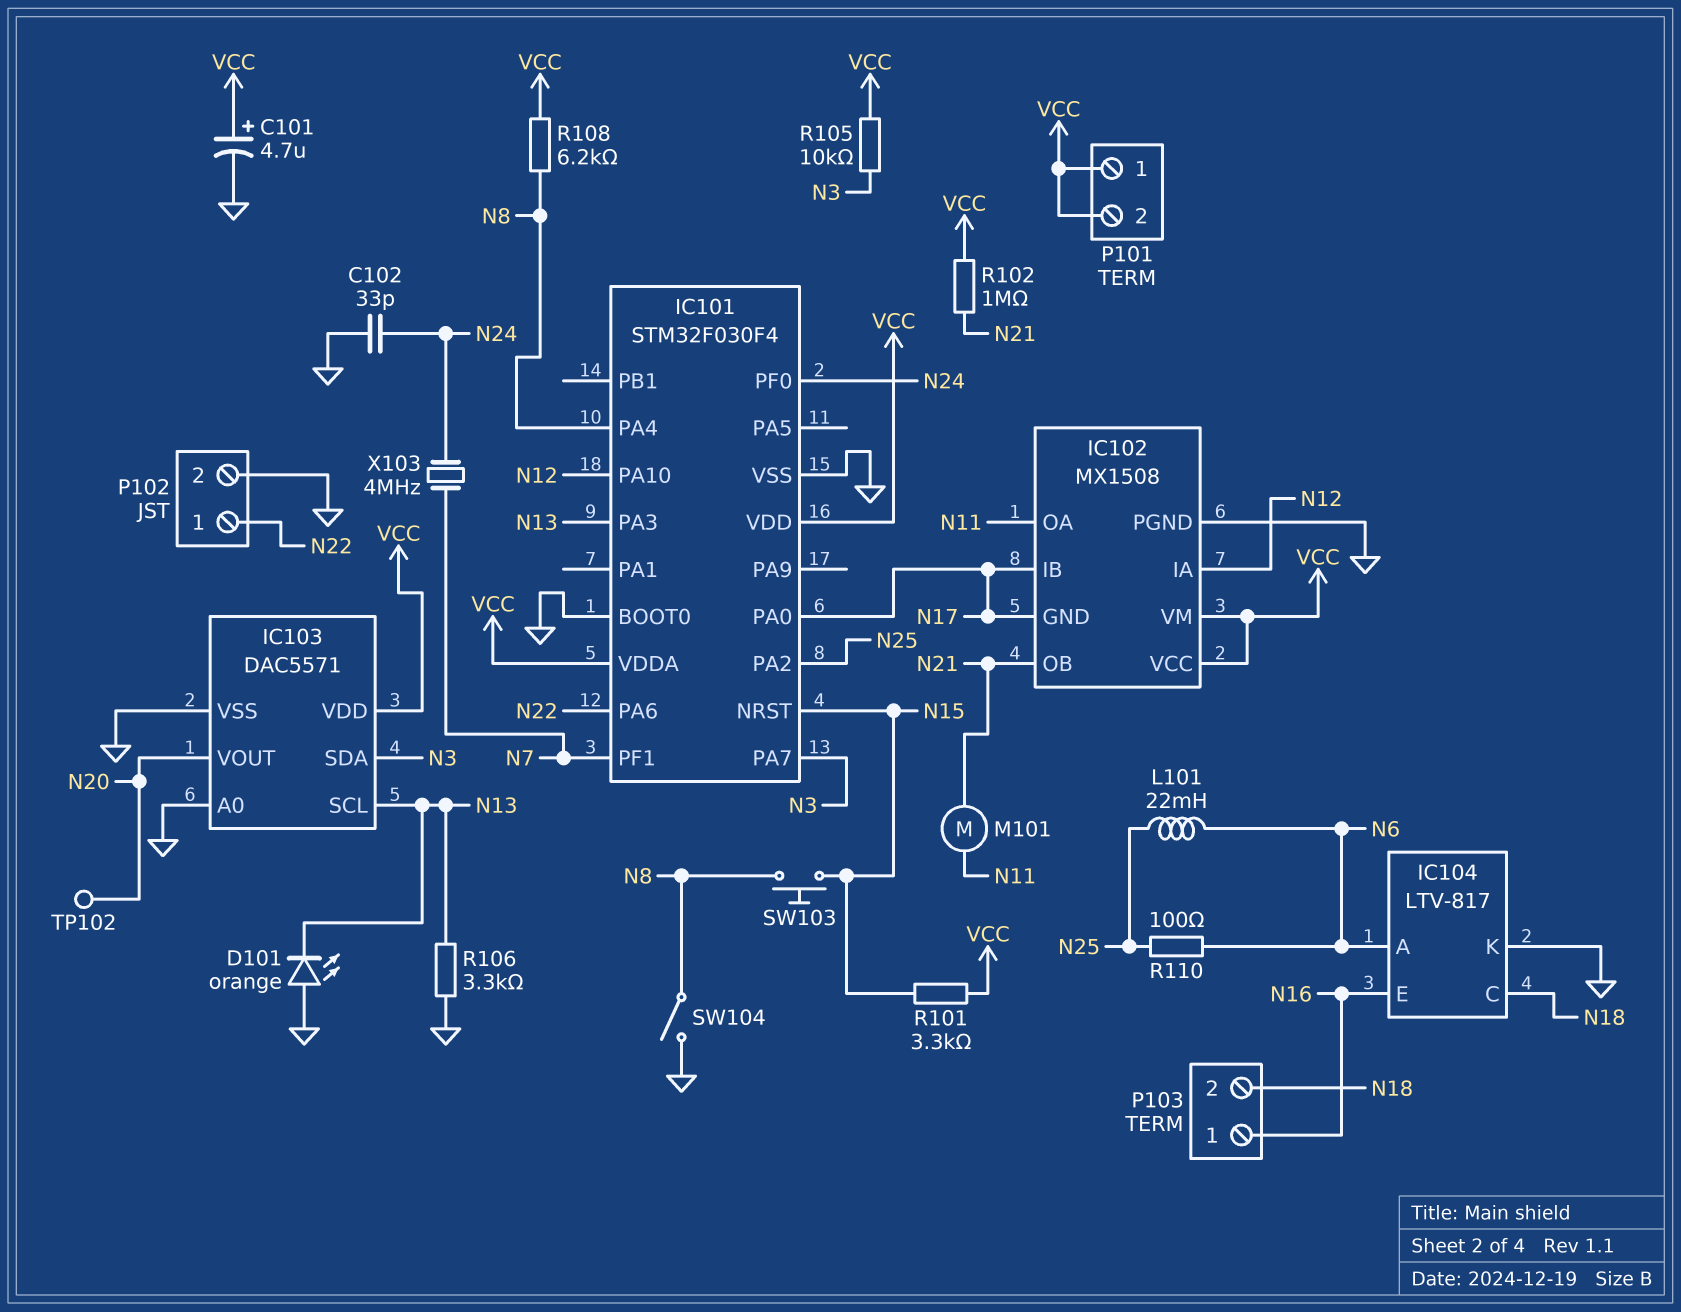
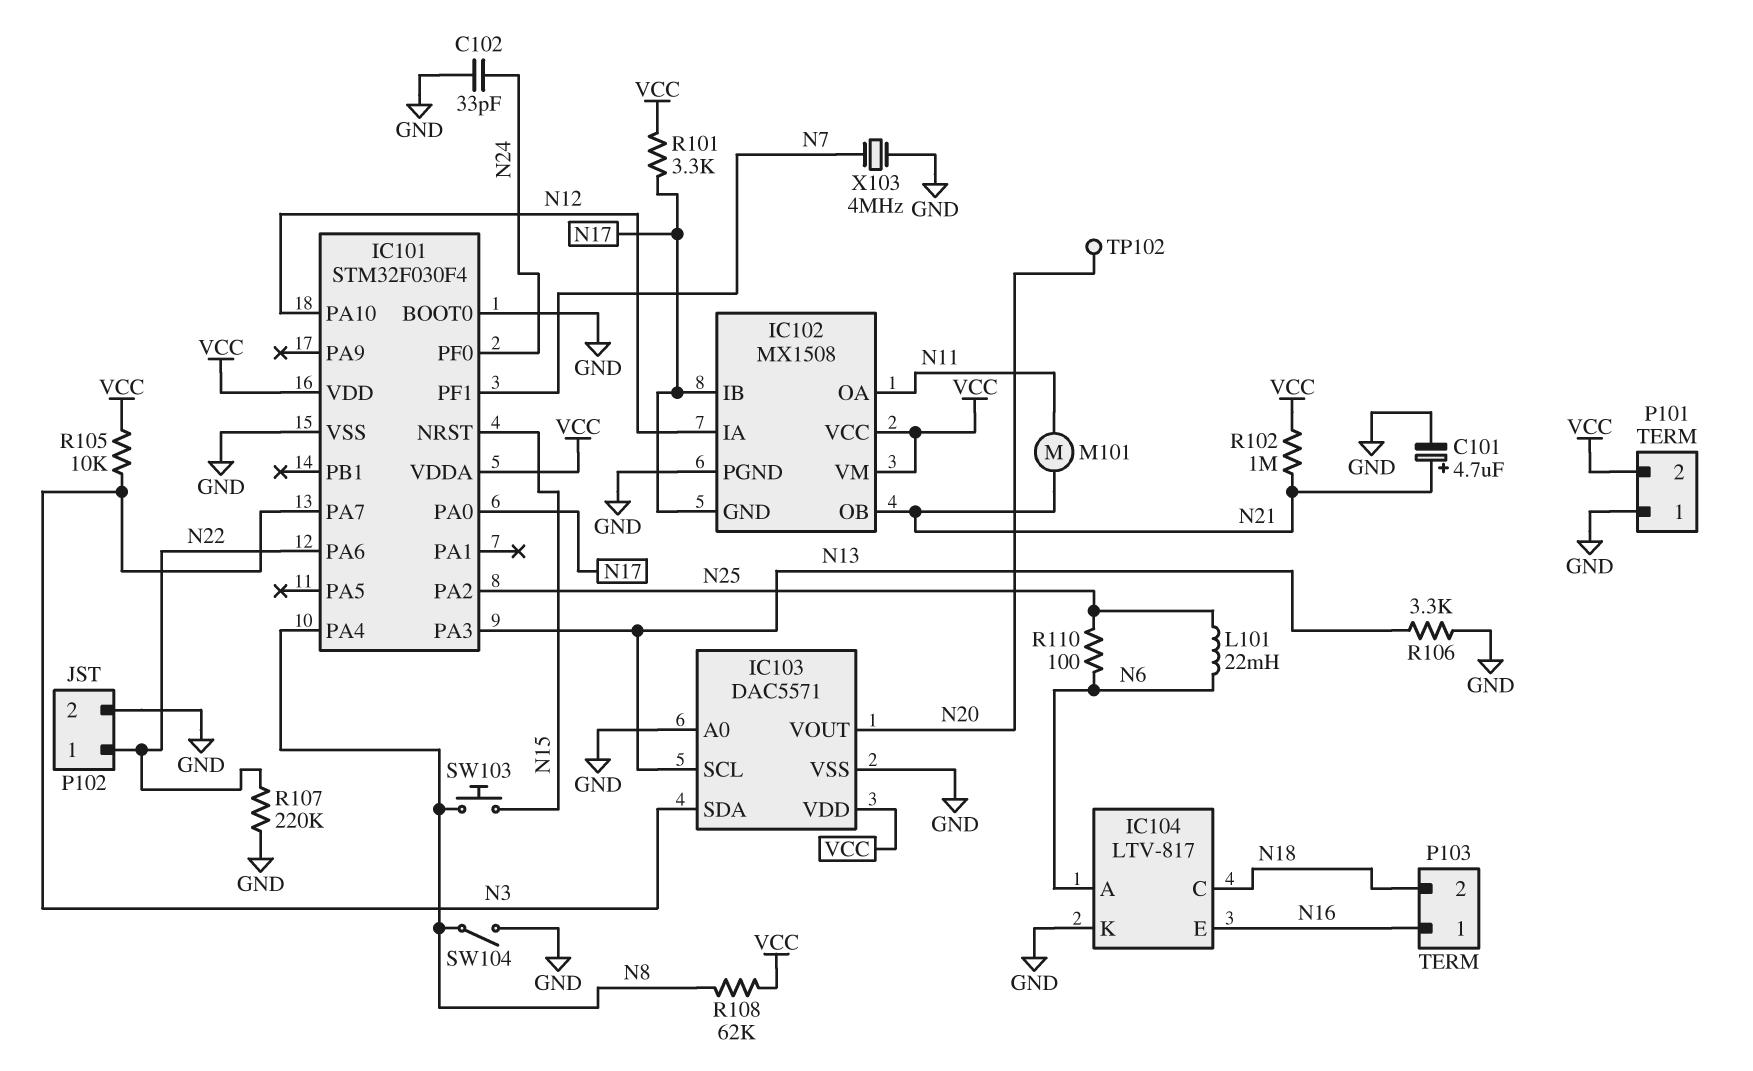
C101: 4.7uF (plus VCC, minus GND) -> 4.7uF (plus N21, minus GND)
D101: LED orange (A GND, K N13) -> none
P101 pin 1: VCC -> GND
R101: 3.3k (N15, VCC) -> 3.3k (N17, VCC)
R107: none -> 220k (GND, N22)
R108: 6.2k (N8, VCC) -> 62k (N8, VCC)
X103: 4MHz (N7, N24) -> 4MHz (GND, N7)

